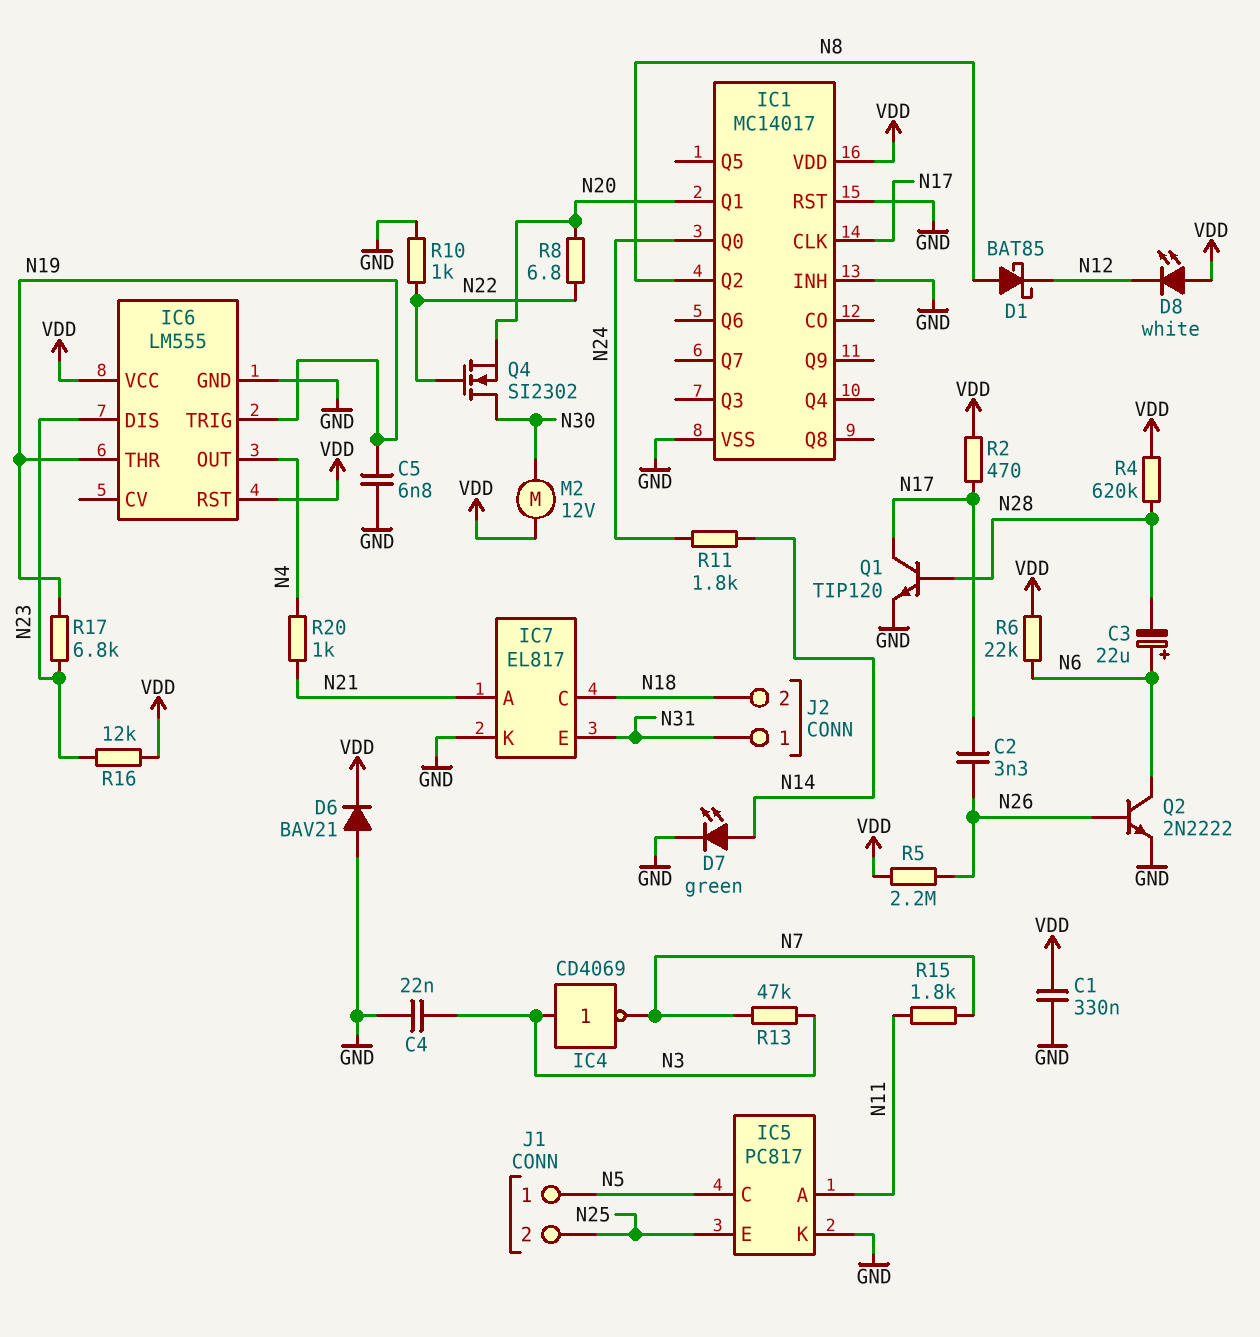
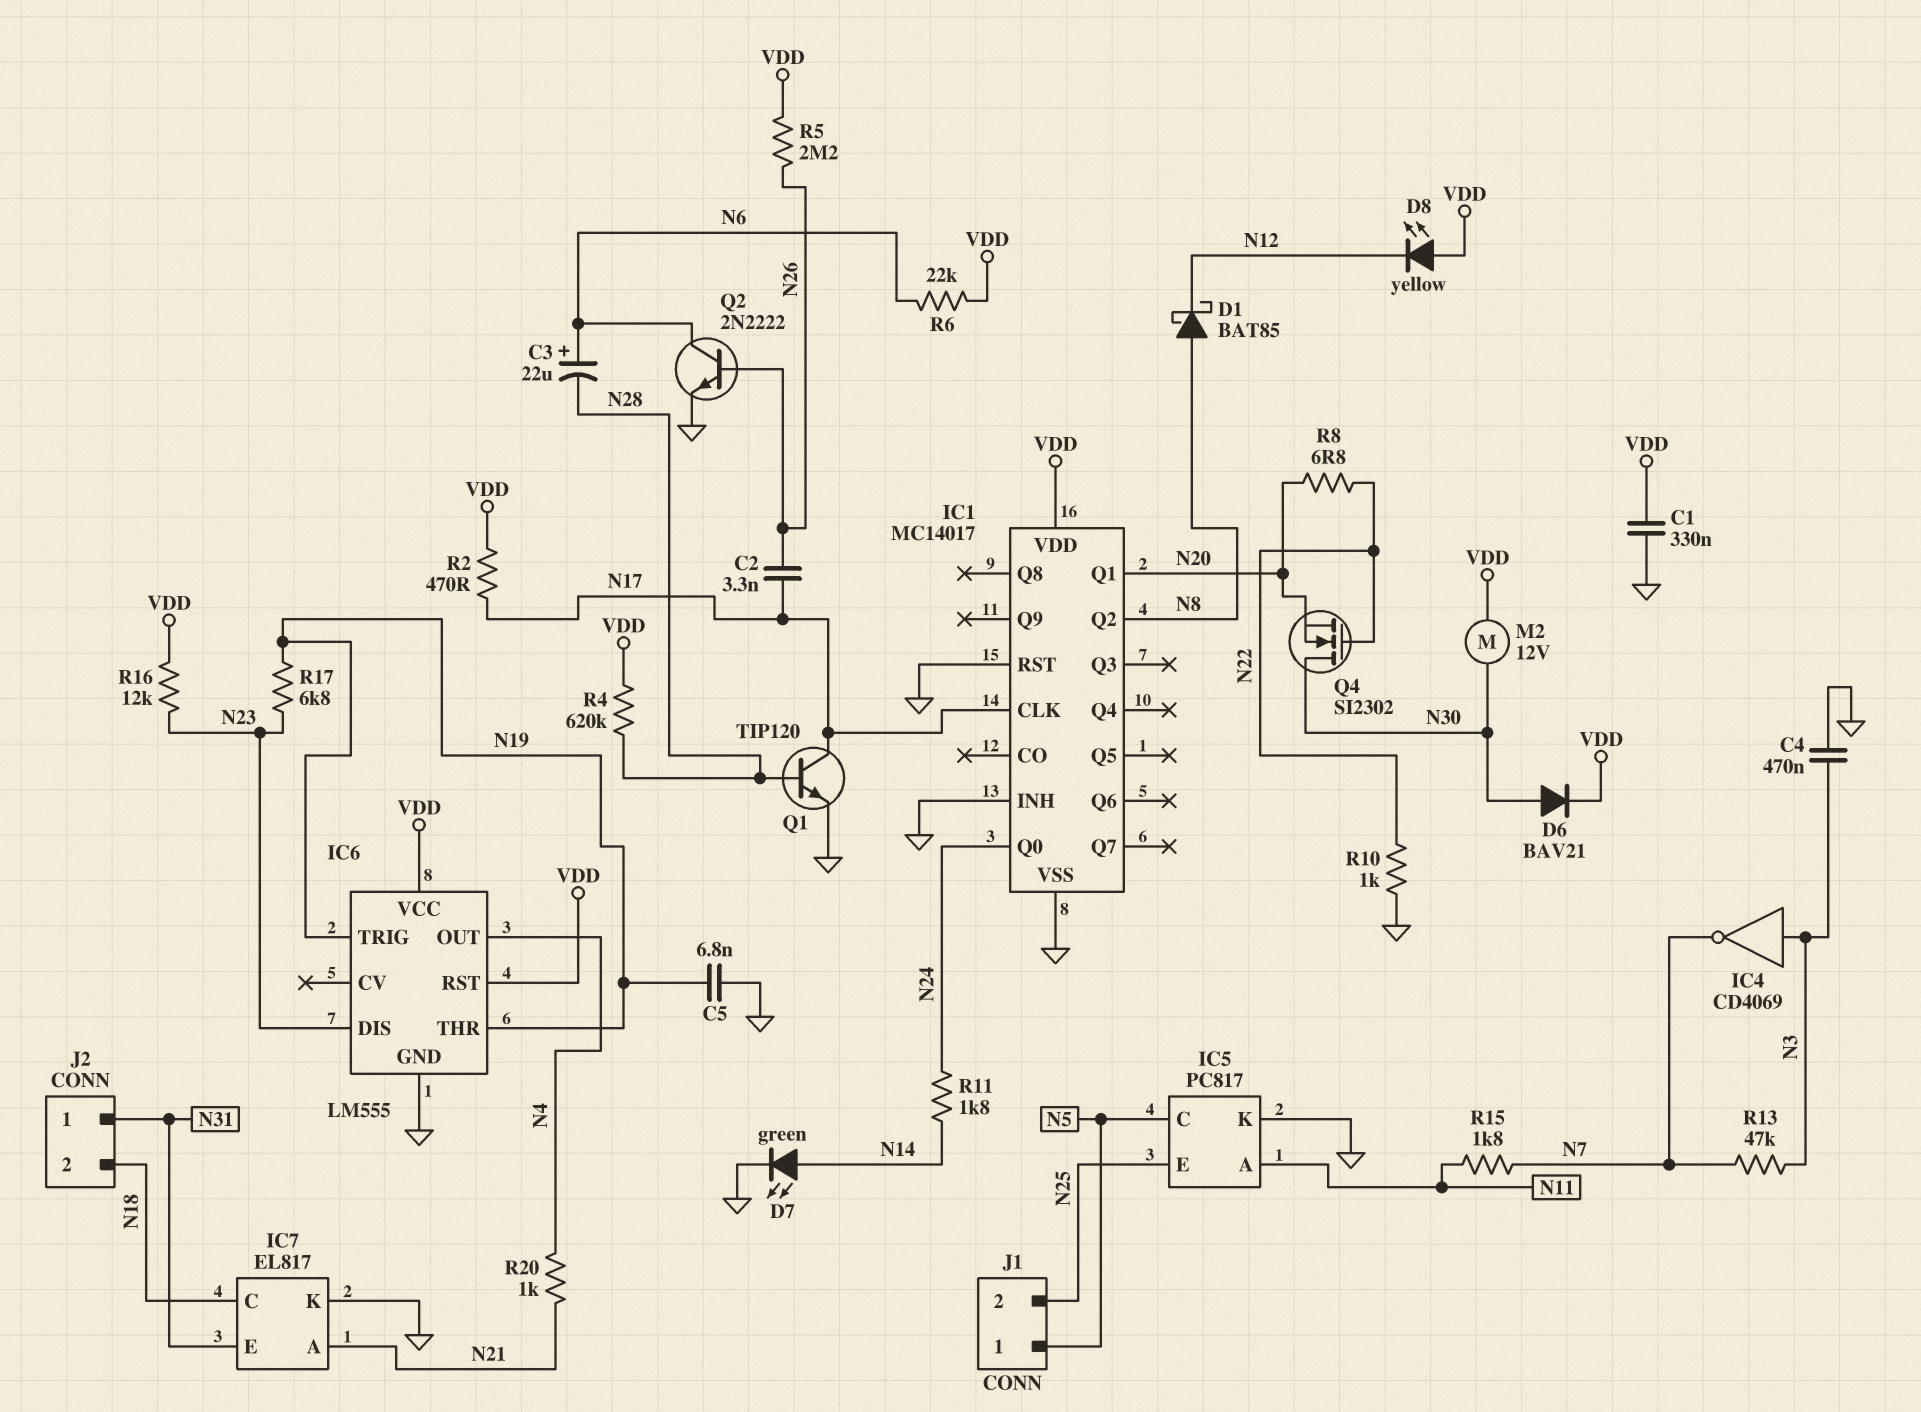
C4: 22nF (GND, N3) -> 470nF (GND, N3)
D6: diode BAV21 (A GND, K VDD) -> diode BAV21 (A N30, K VDD)
D8: LED white (A VDD, K N12) -> LED yellow (A VDD, K N12)

